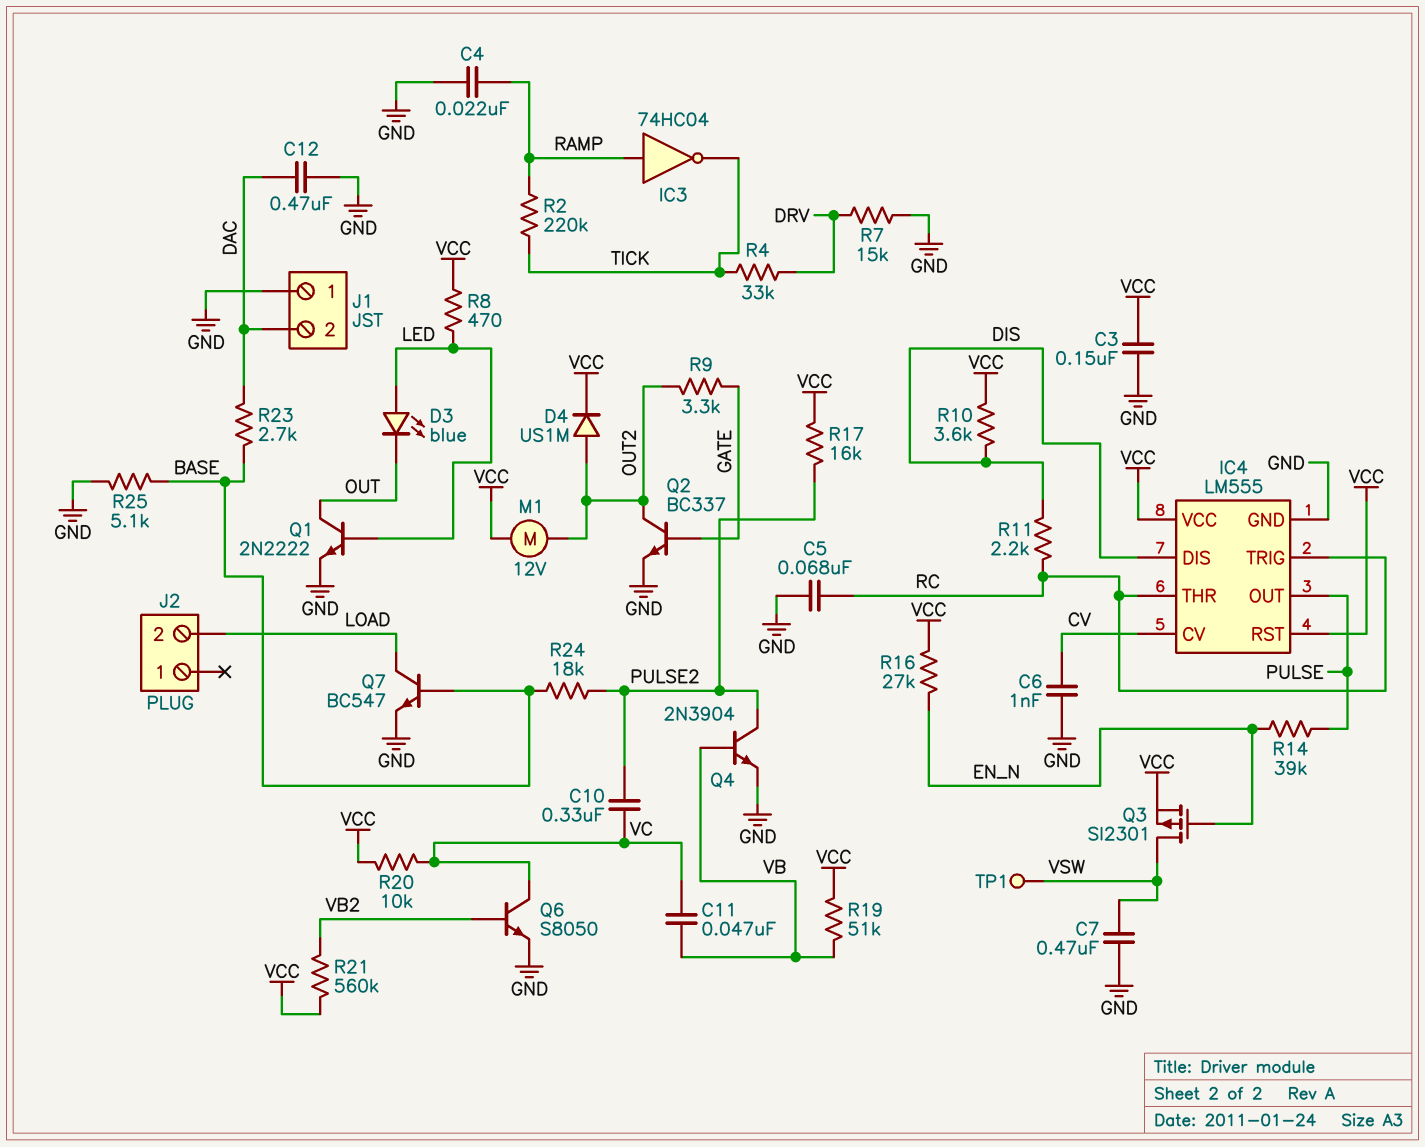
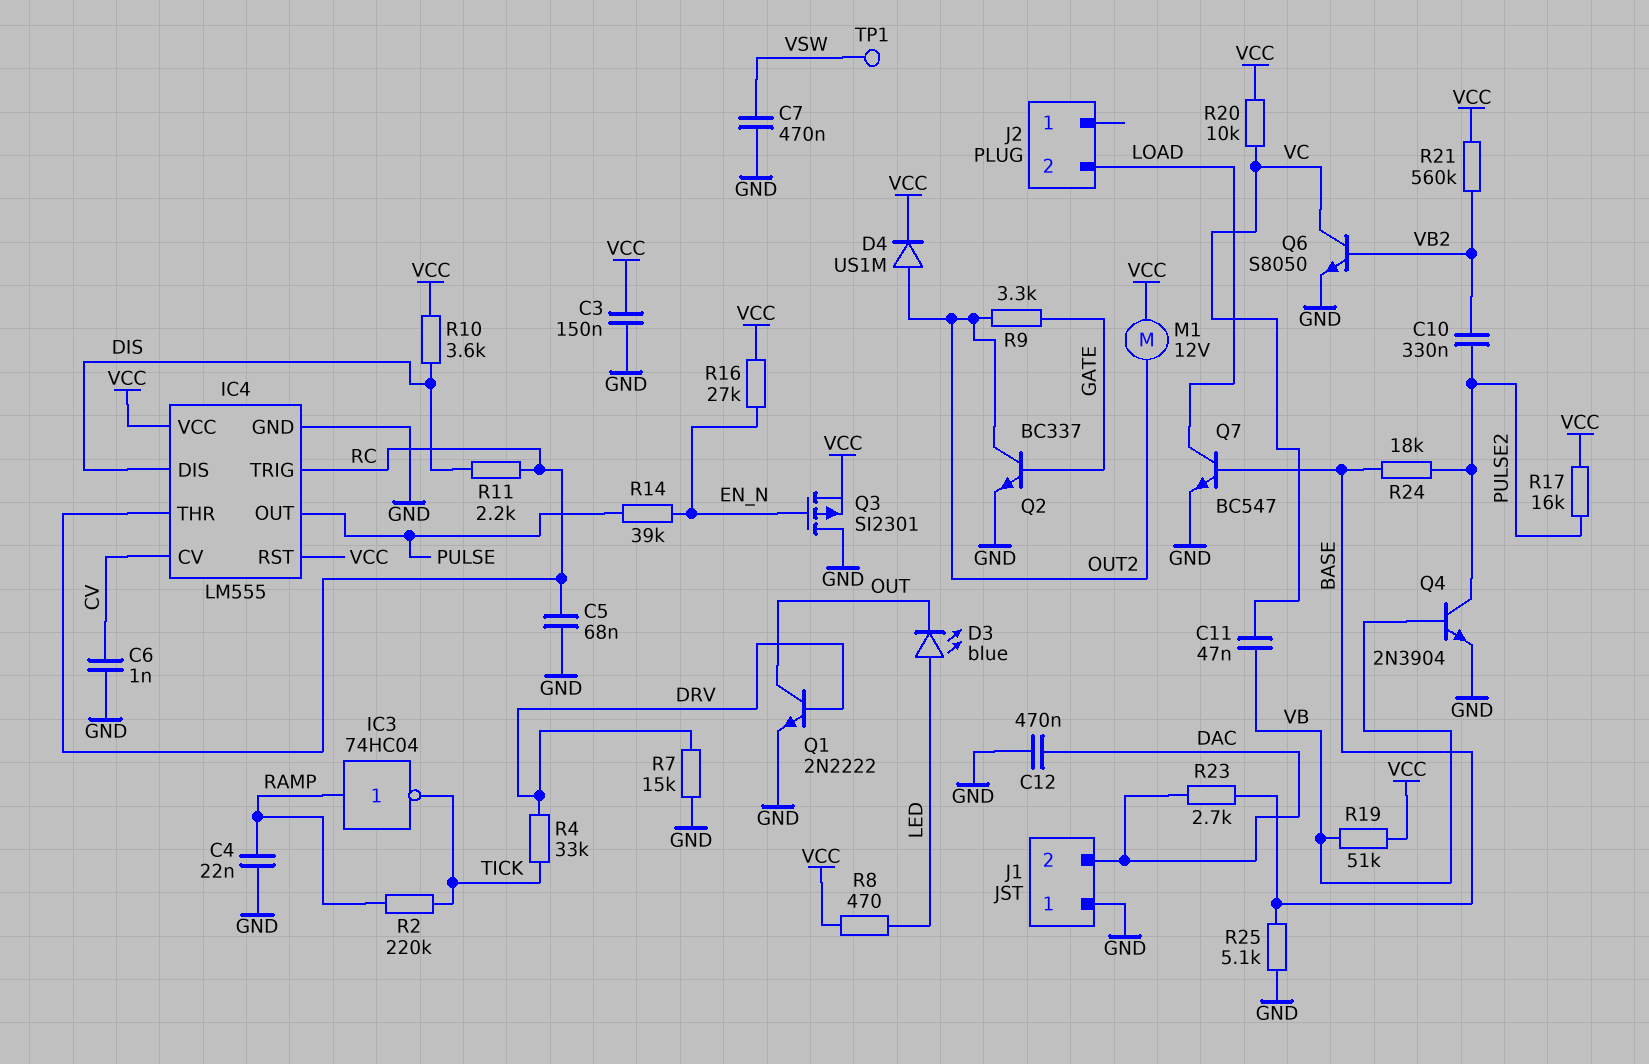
C10: 330nF (PULSE2, VC) -> 330nF (PULSE2, VB2)
Q1: NPN 2N2222 (B LED, C OUT, E GND) -> NPN 2N2222 (B DRV, C OUT, E GND)
Q3: PMOS SI2301 (G EN_N, D VSW, S VCC) -> PMOS SI2301 (G EN_N, D GND, S VCC)

